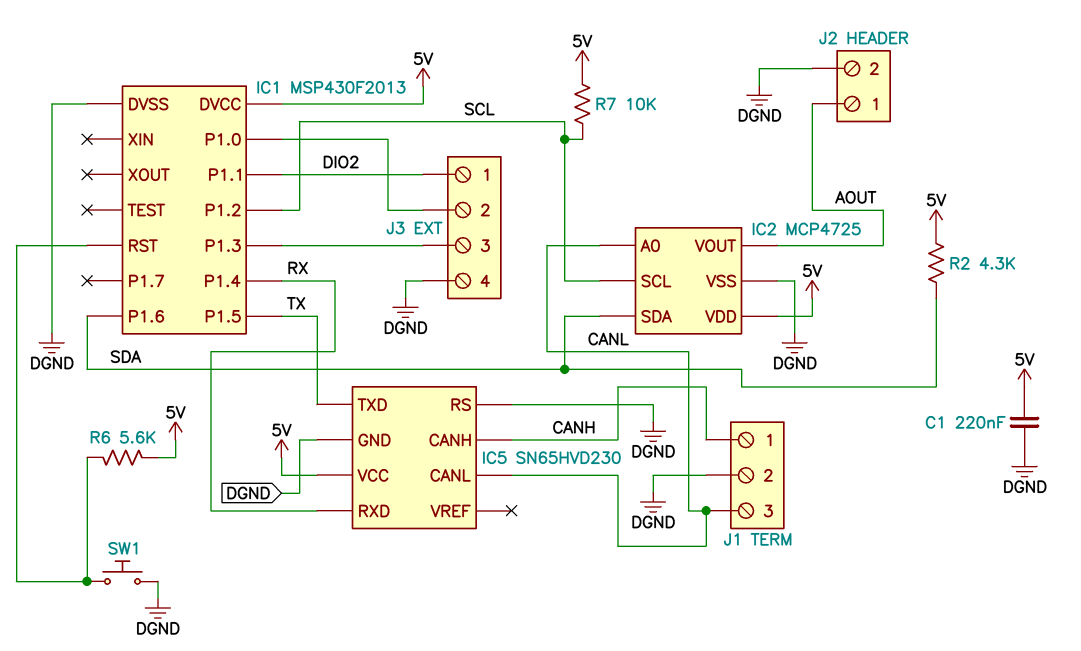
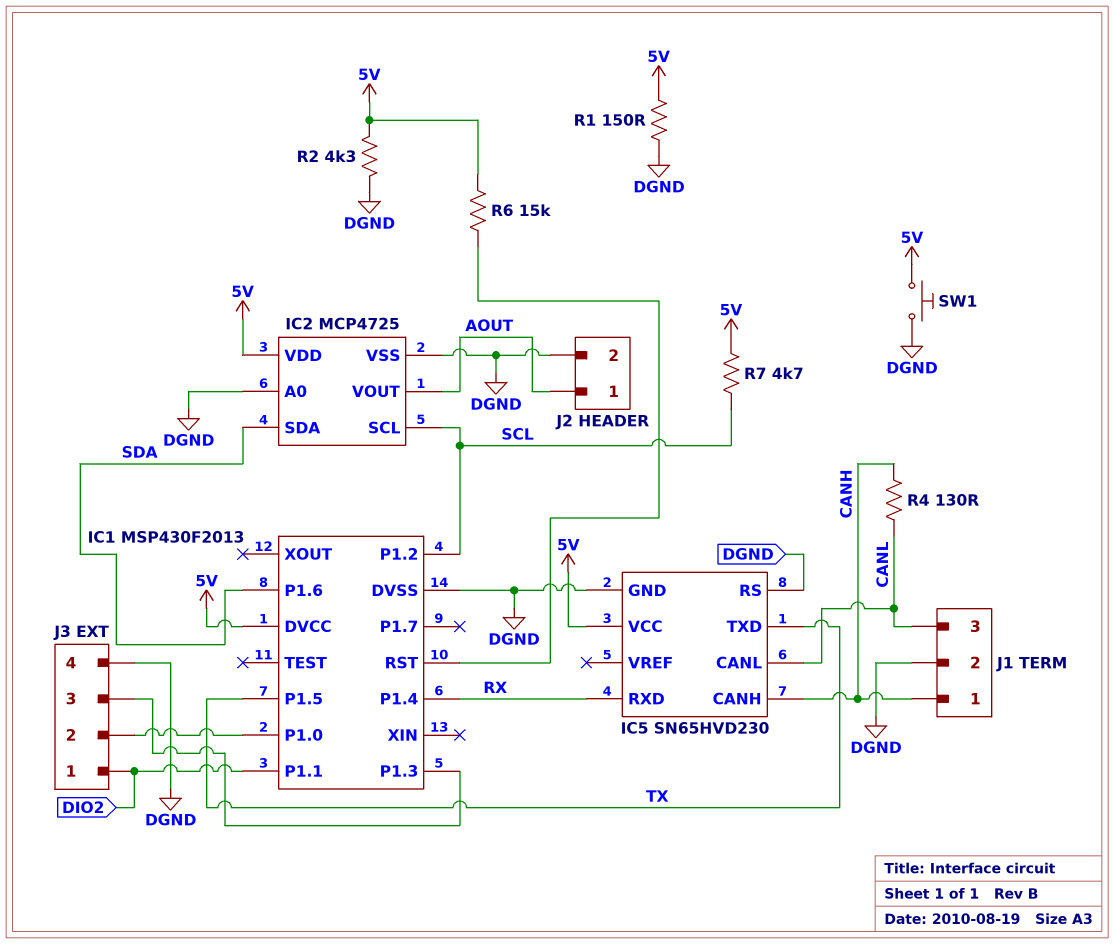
C1: 220nF (5V, DGND) -> none
IC2 pin A0: CANL -> DGND
R1: none -> 150 (5V, DGND)
R2: 4.3k (5V, SDA) -> 4.3k (5V, DGND)
R4: none -> 130 (CANH, CANL)
R6: 5.6k (5V, IC1/RST) -> 15k (5V, IC1/RST)
R7: 10k (5V, SCL) -> 4.7k (5V, SCL)
SW1: button (DGND, IC1/RST) -> button (5V, DGND)

